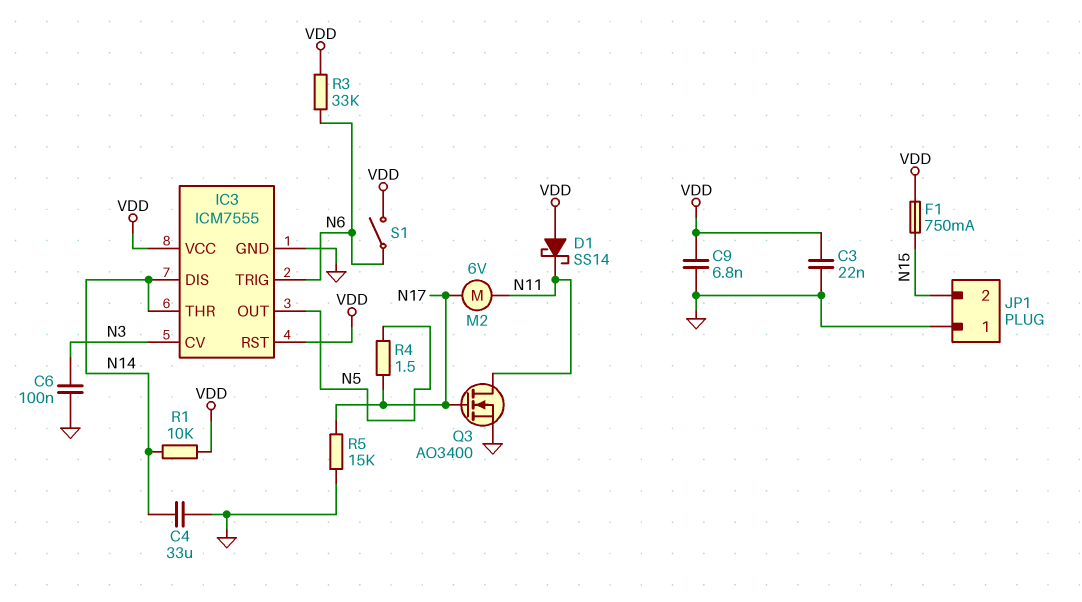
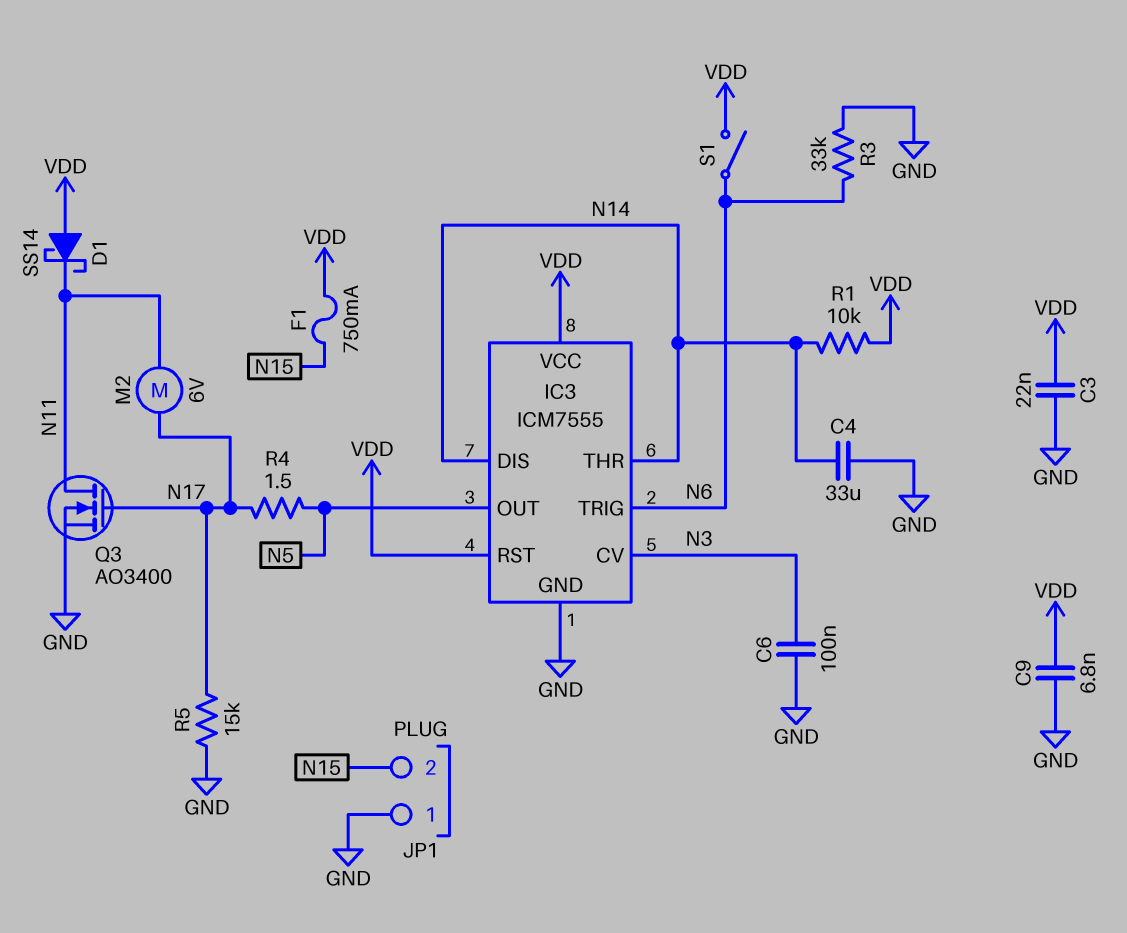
R3: 33k (N6, VDD) -> 33k (GND, N6)

